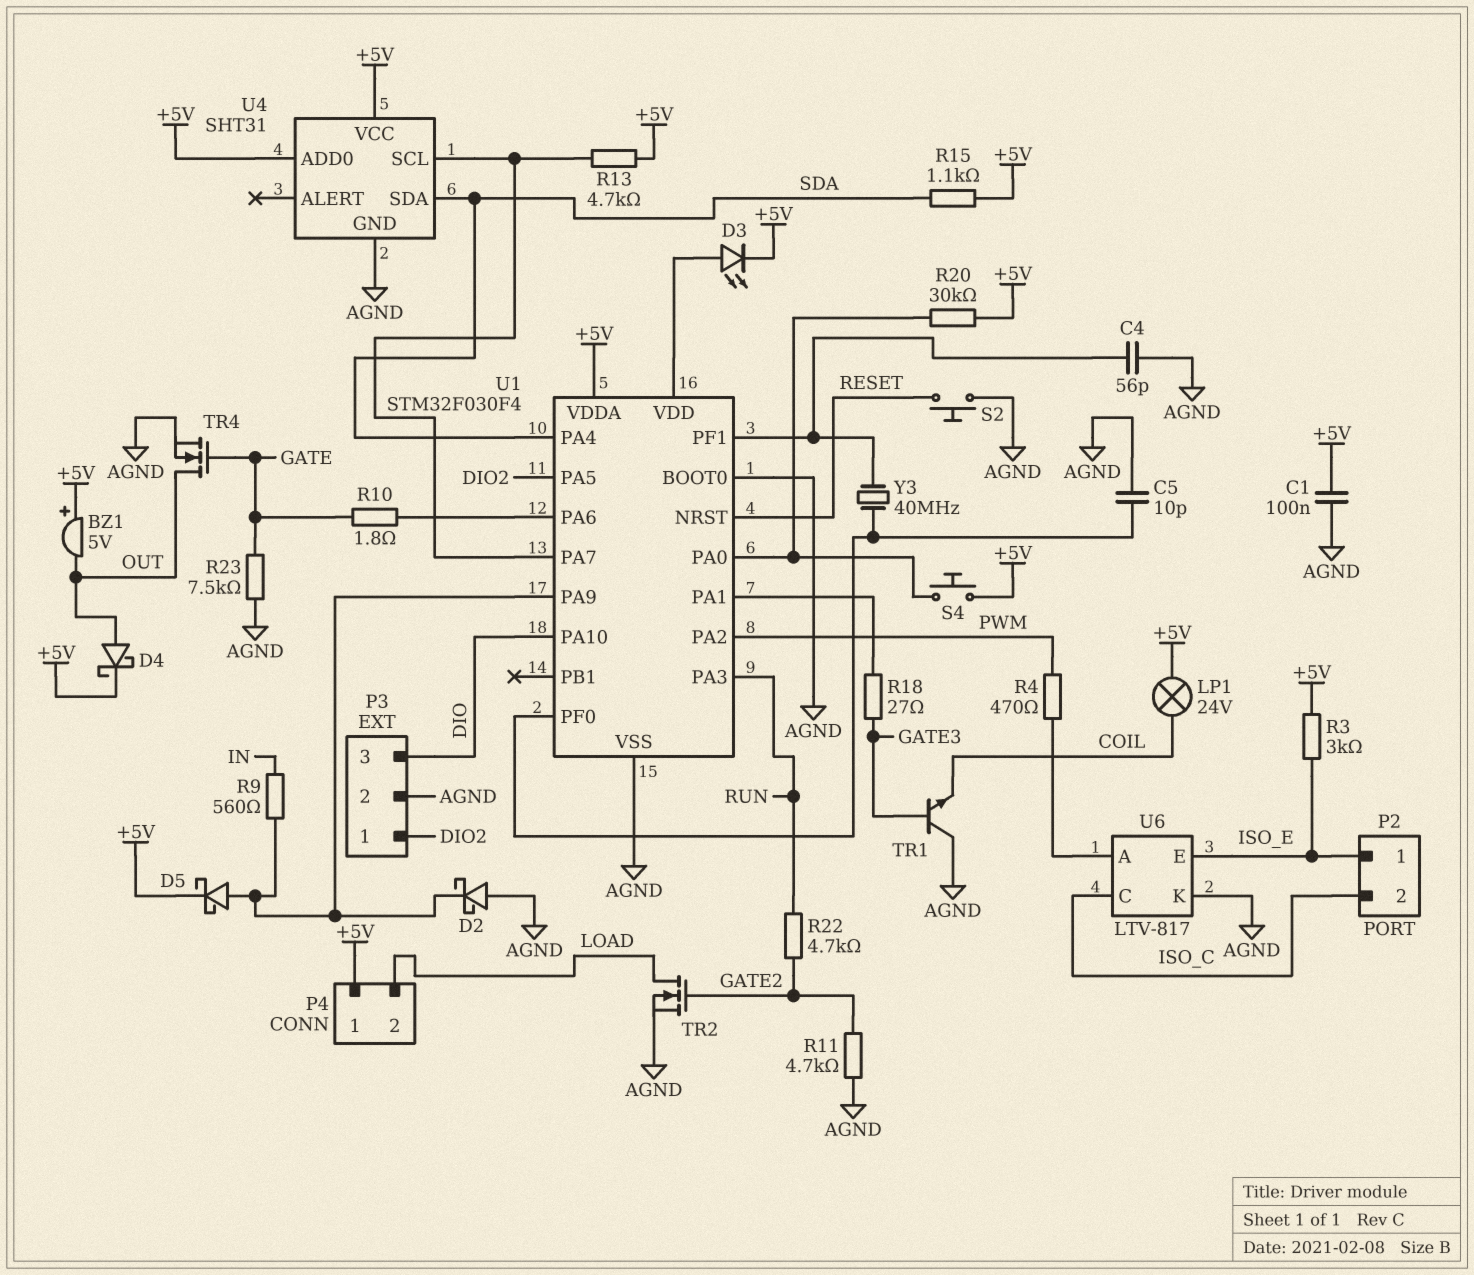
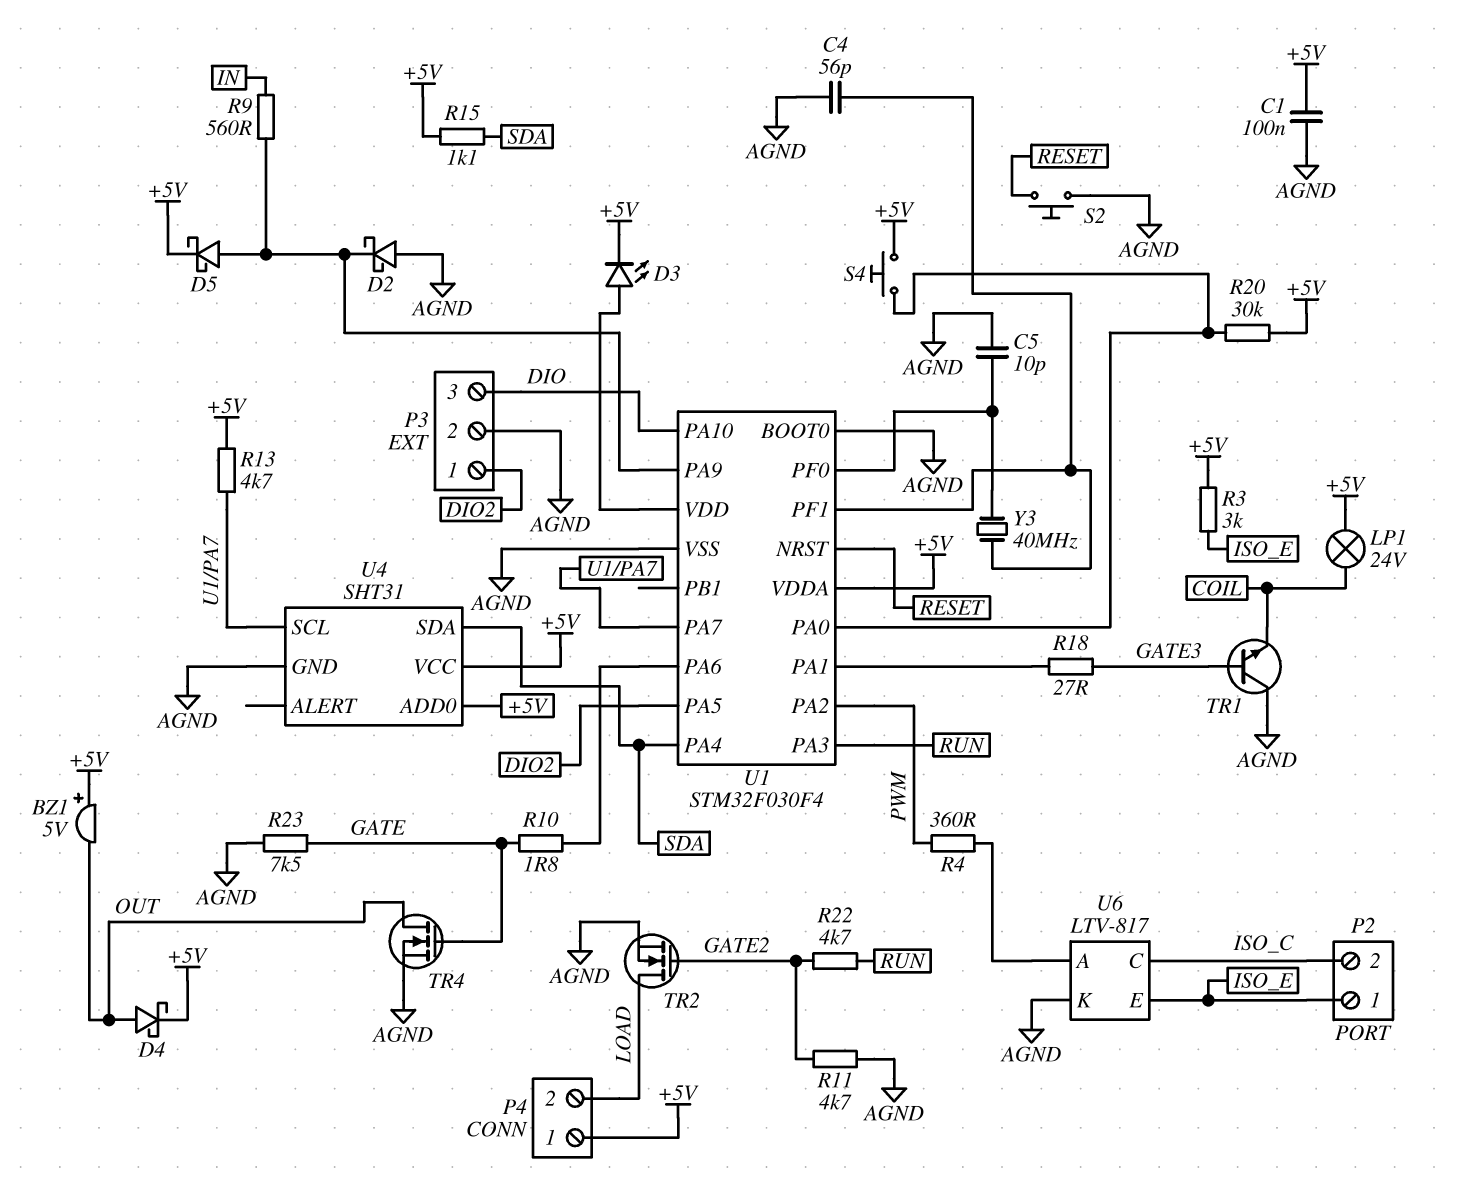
R4: 470 (PWM, U6/A) -> 360 (PWM, U6/A)

